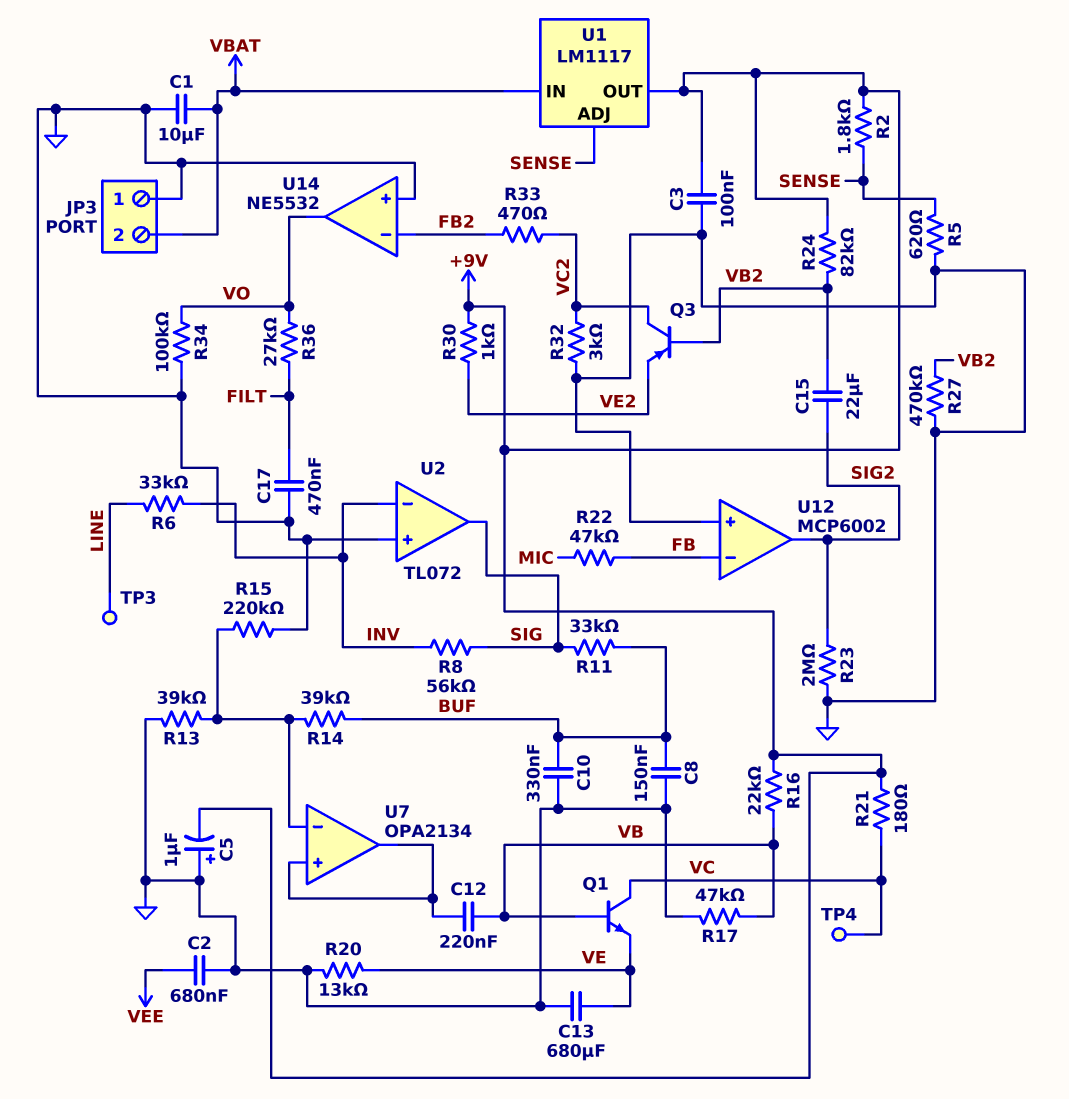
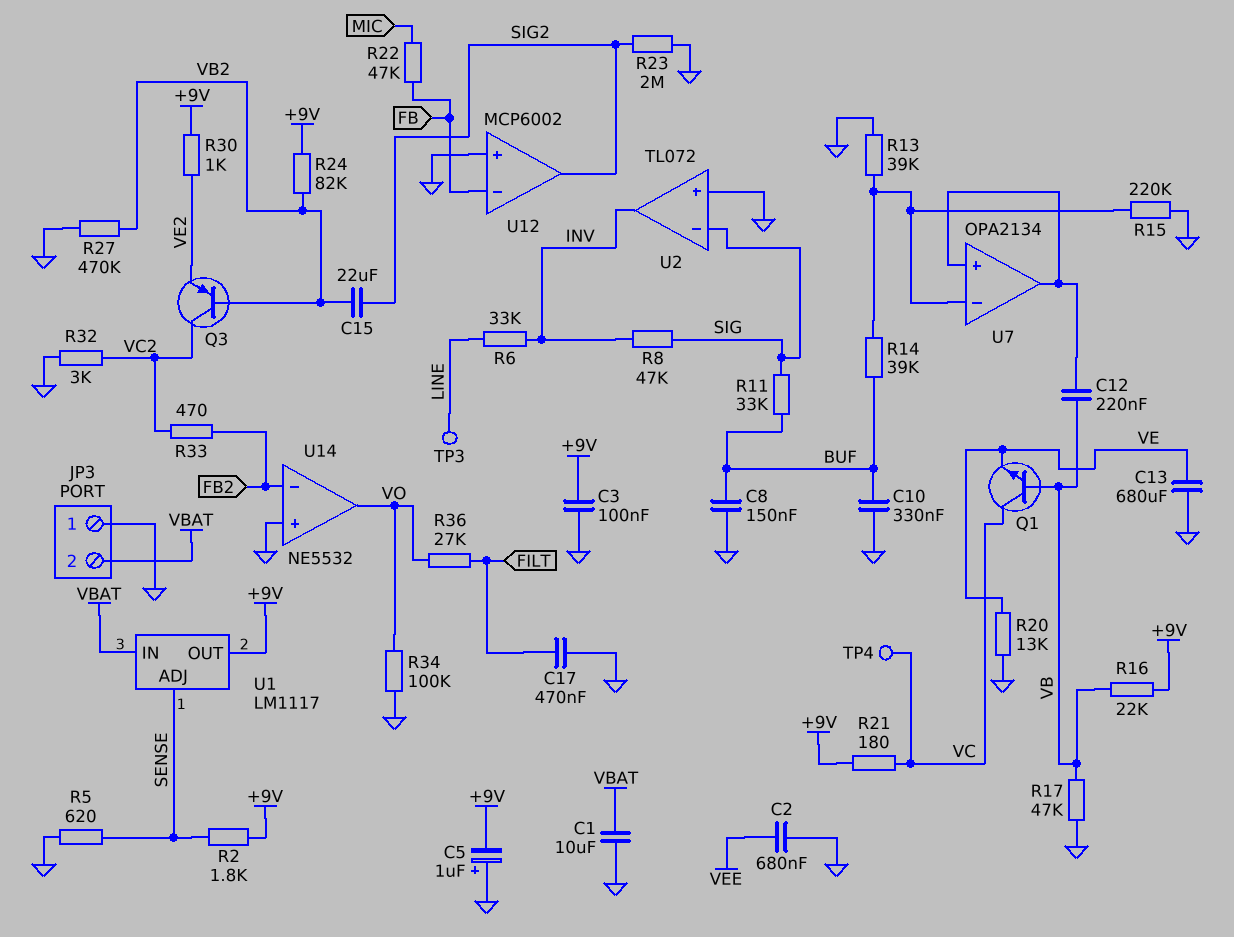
R8: 56k (INV, SIG) -> 47k (INV, SIG)
U2 pin in-: INV -> SIG
U2 pin out: SIG -> INV

